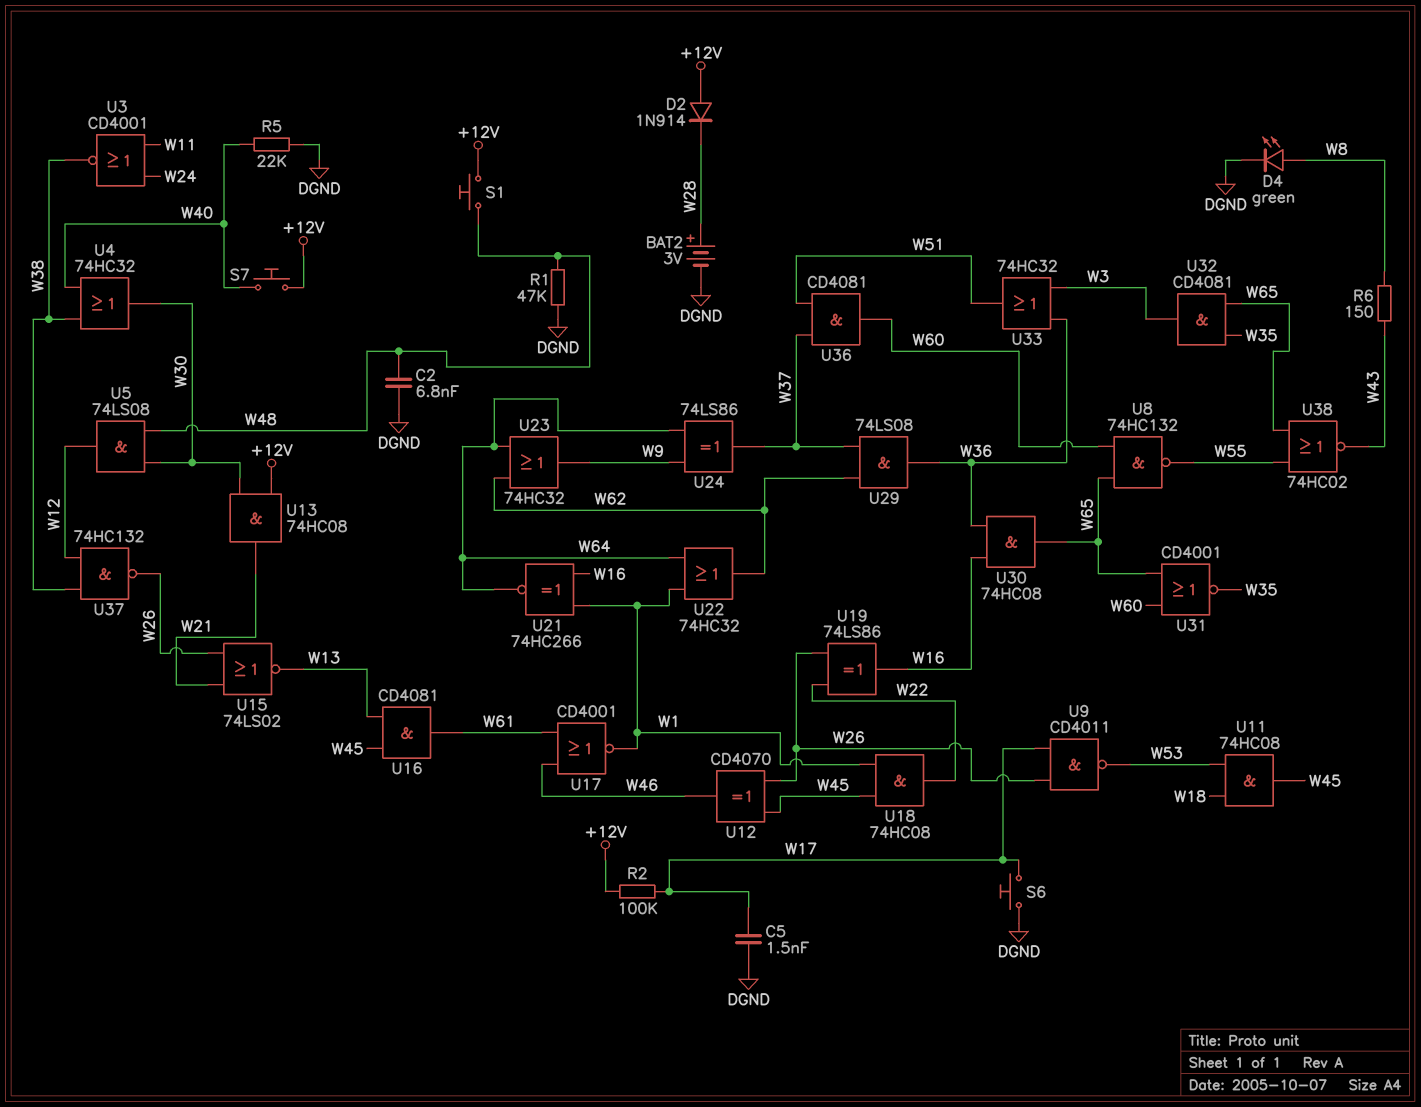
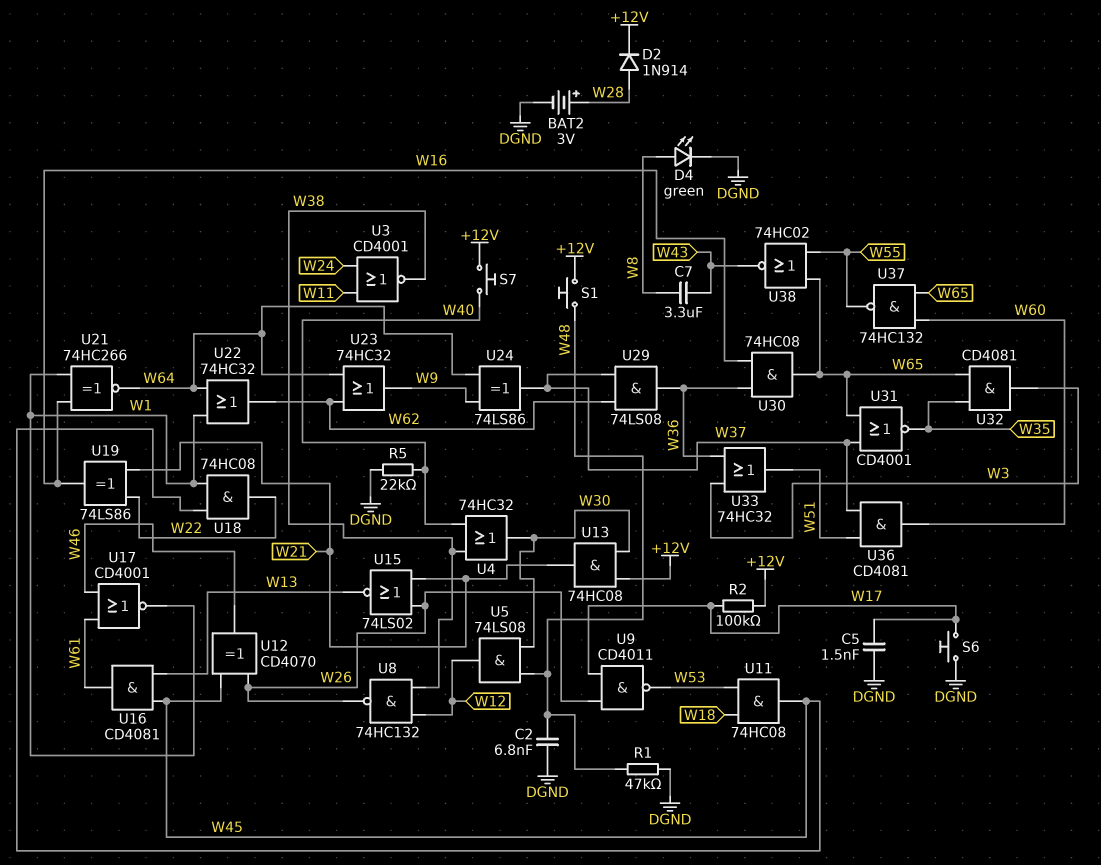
C7: none -> 3.3uF (W8, W43)
D2: diode 1N914 (A +12V, K W28) -> diode 1N914 (A W28, K +12V)
R6: 150 (W8, W43) -> none
U8: NAND 74HC132 (in W60, in W65, out W55) -> NAND 74HC132 (in W12, in W38, out W26)
U19: XOR 74LS86 (in W22, in W26, out W16) -> XOR 74LS86 (in W21, in W22, out W16)
U31: NOR CD4001 (in W60, in W65, out W35) -> NOR CD4001 (in W37, in W65, out W35)
U37: NAND 74HC132 (in W12, in W38, out W26) -> NAND 74HC132 (in W60, in W65, out W55)

